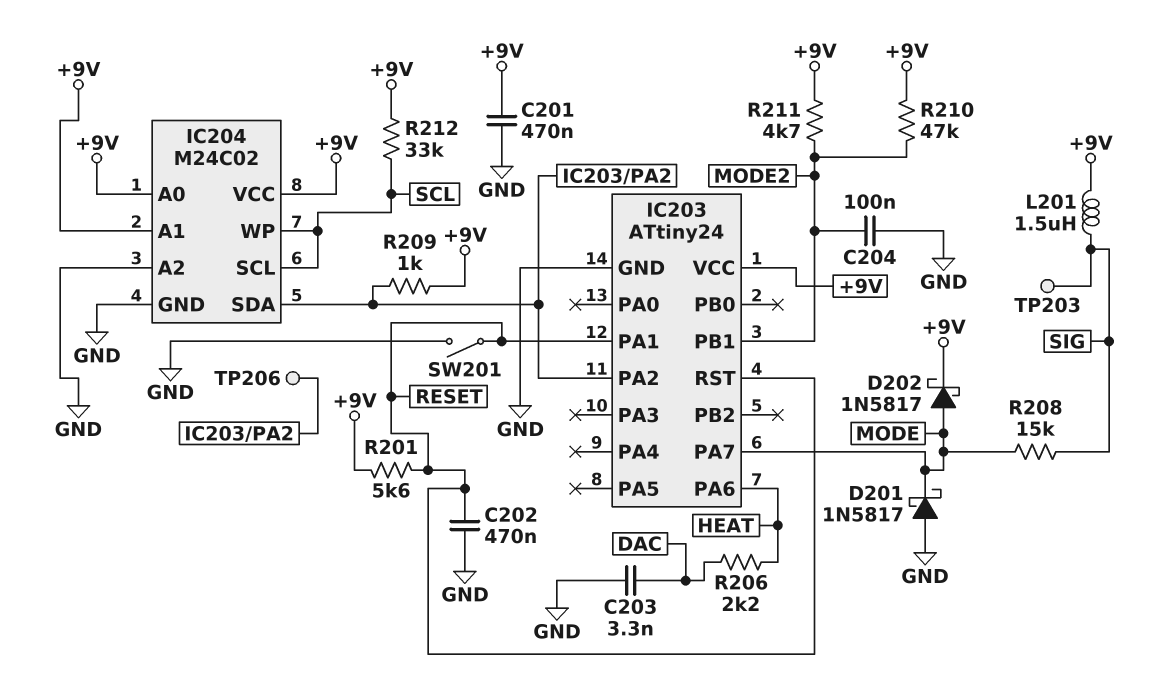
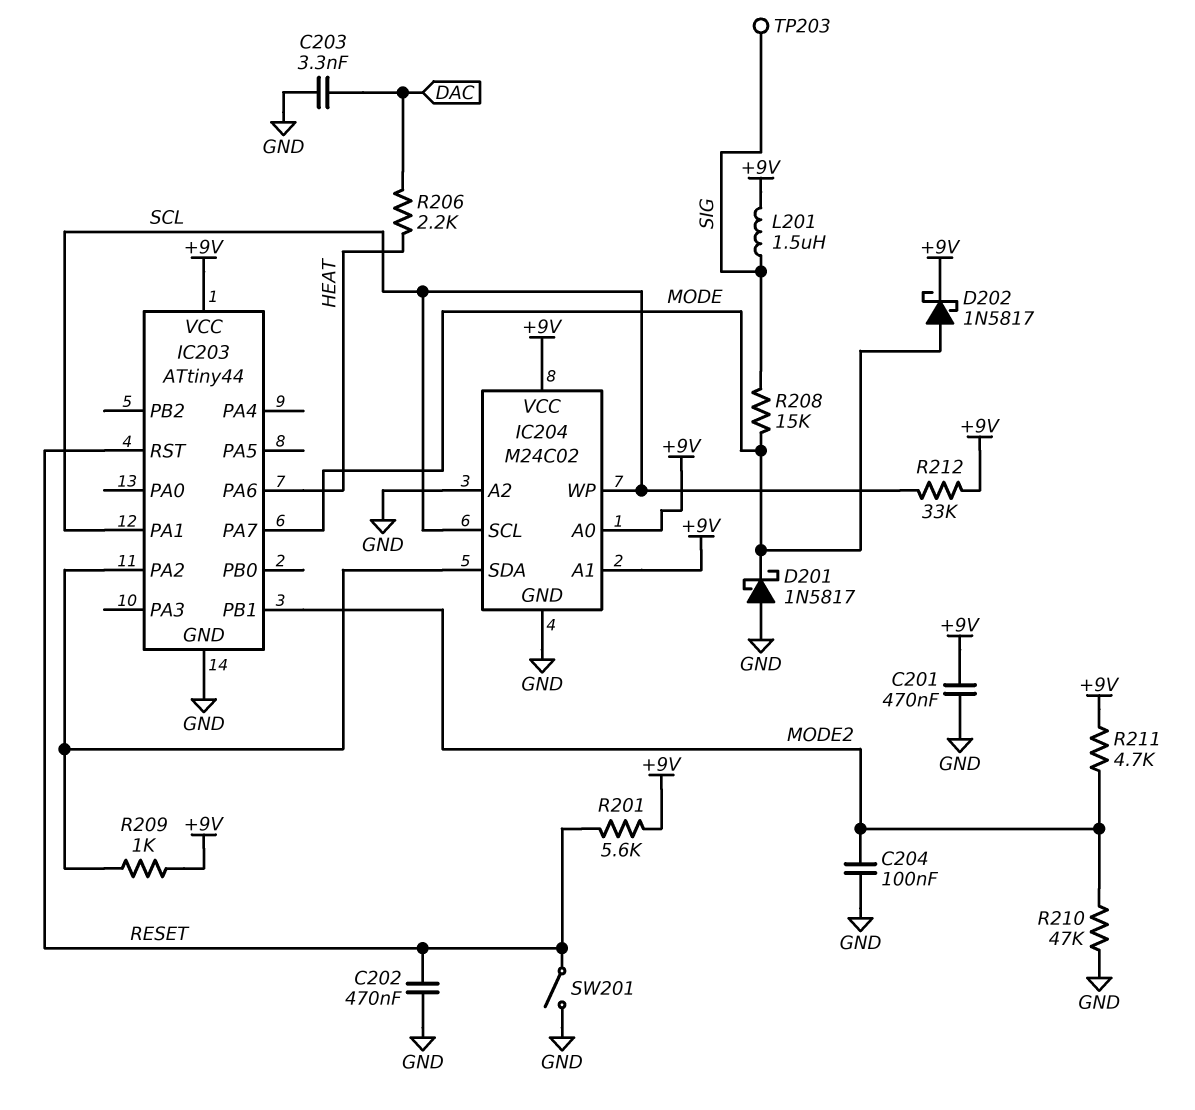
IC203: ATtiny24 -> ATtiny44
IC203 pin PA1: RESET -> SCL
R210: 47k (+9V, MODE2) -> 47k (GND, MODE2)
TP206: test point (IC203/PA2) -> none

